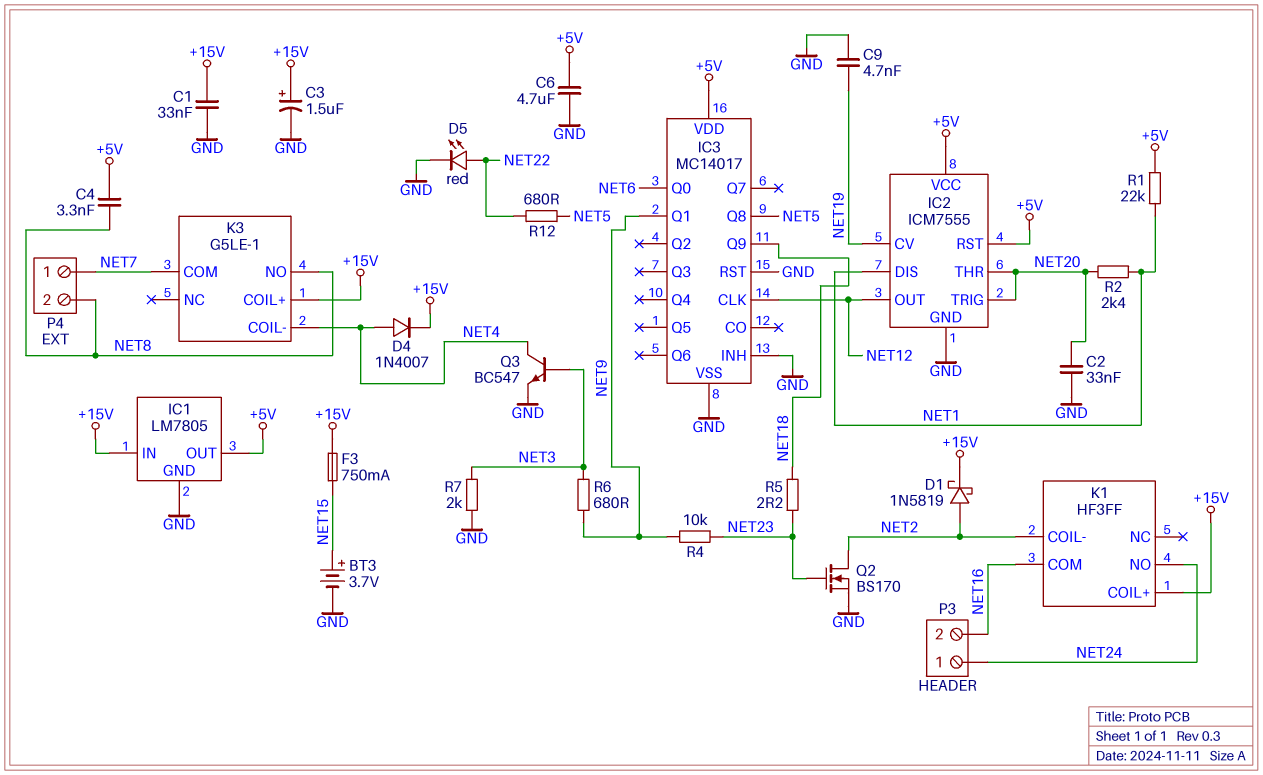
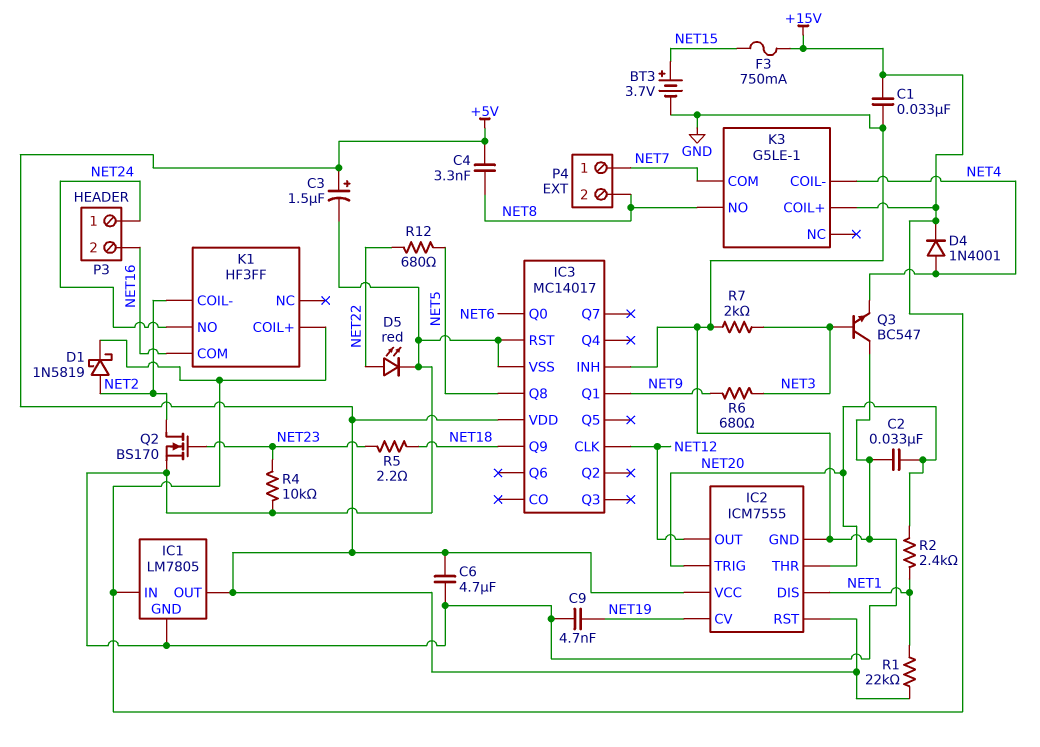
C3: 1.5uF (plus +15V, minus GND) -> 1.5uF (plus +5V, minus GND)
D4: diode 1N4007 (A NET4, K +15V) -> diode 1N4001 (A NET4, K +15V)
Q3: NPN BC547 (B NET3, C NET4, E GND) -> NPN BC547 (B NET3, C GND, E NET4)
R4: 10k (NET9, NET23) -> 10k (GND, NET23)

